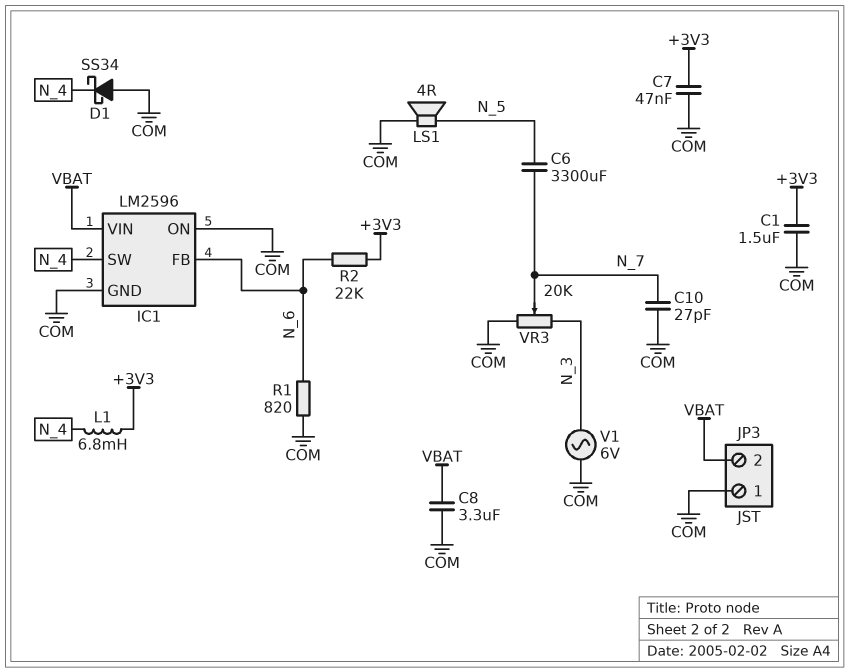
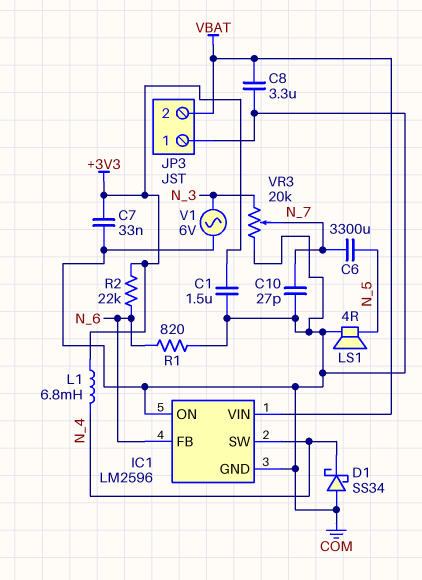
C7: 47nF (+3V3, COM) -> 33nF (+3V3, COM)

